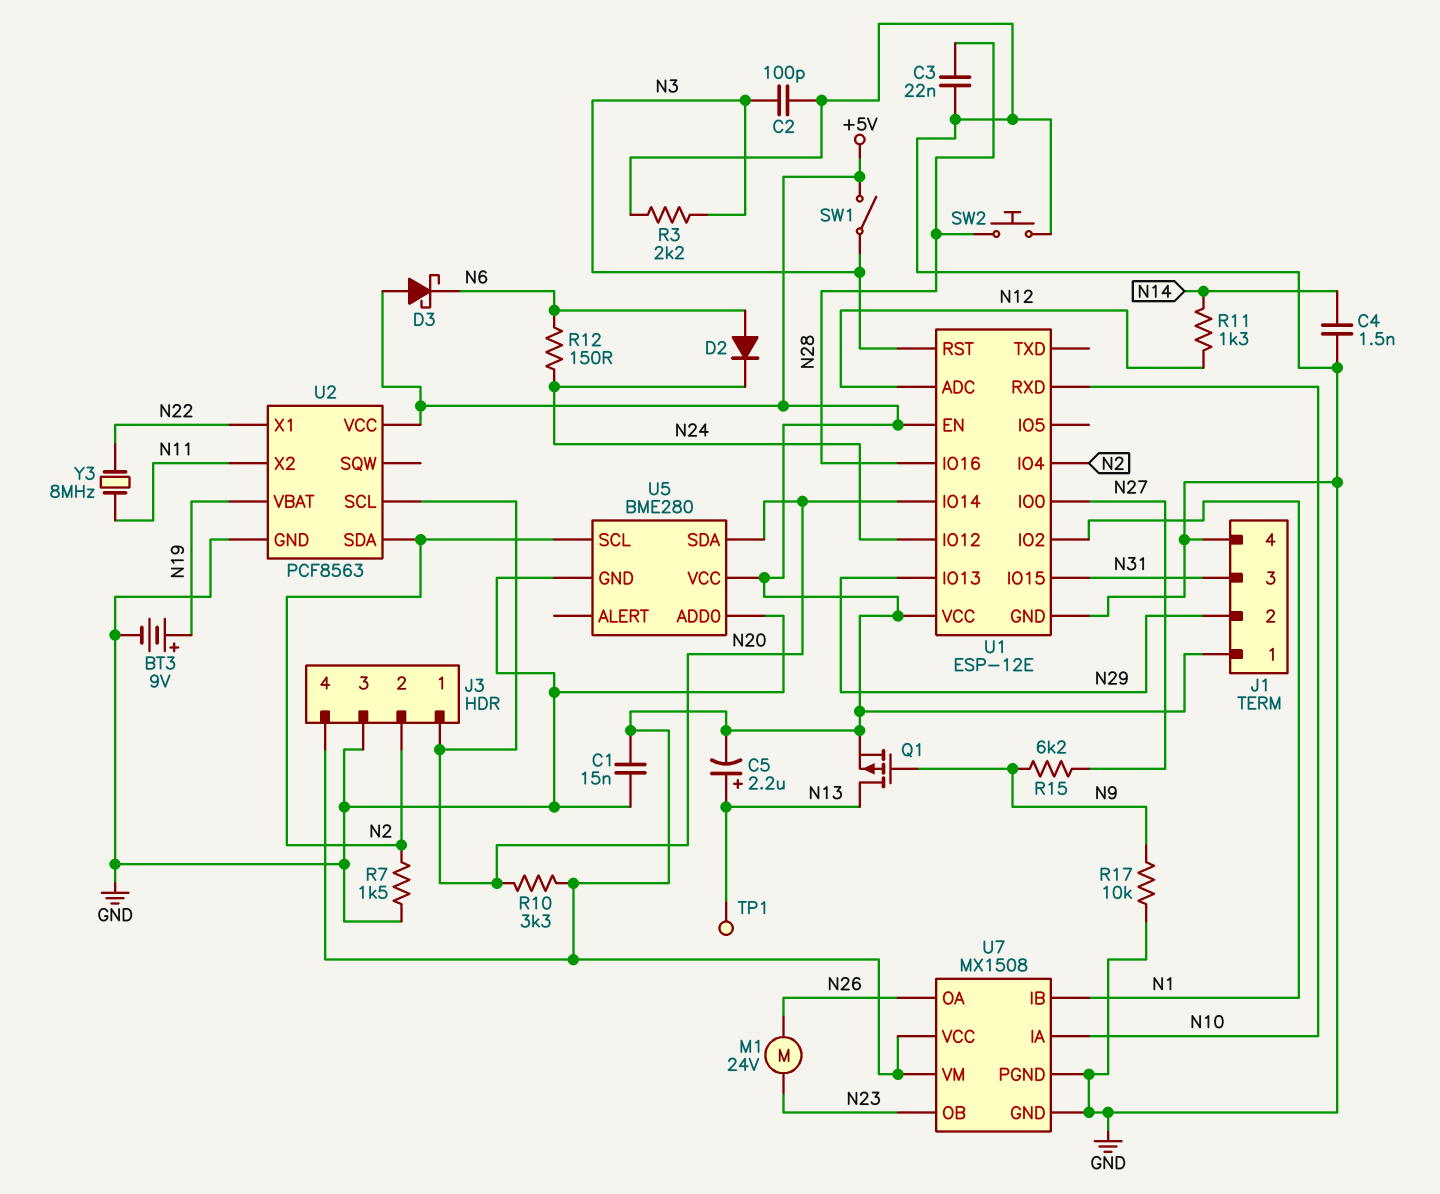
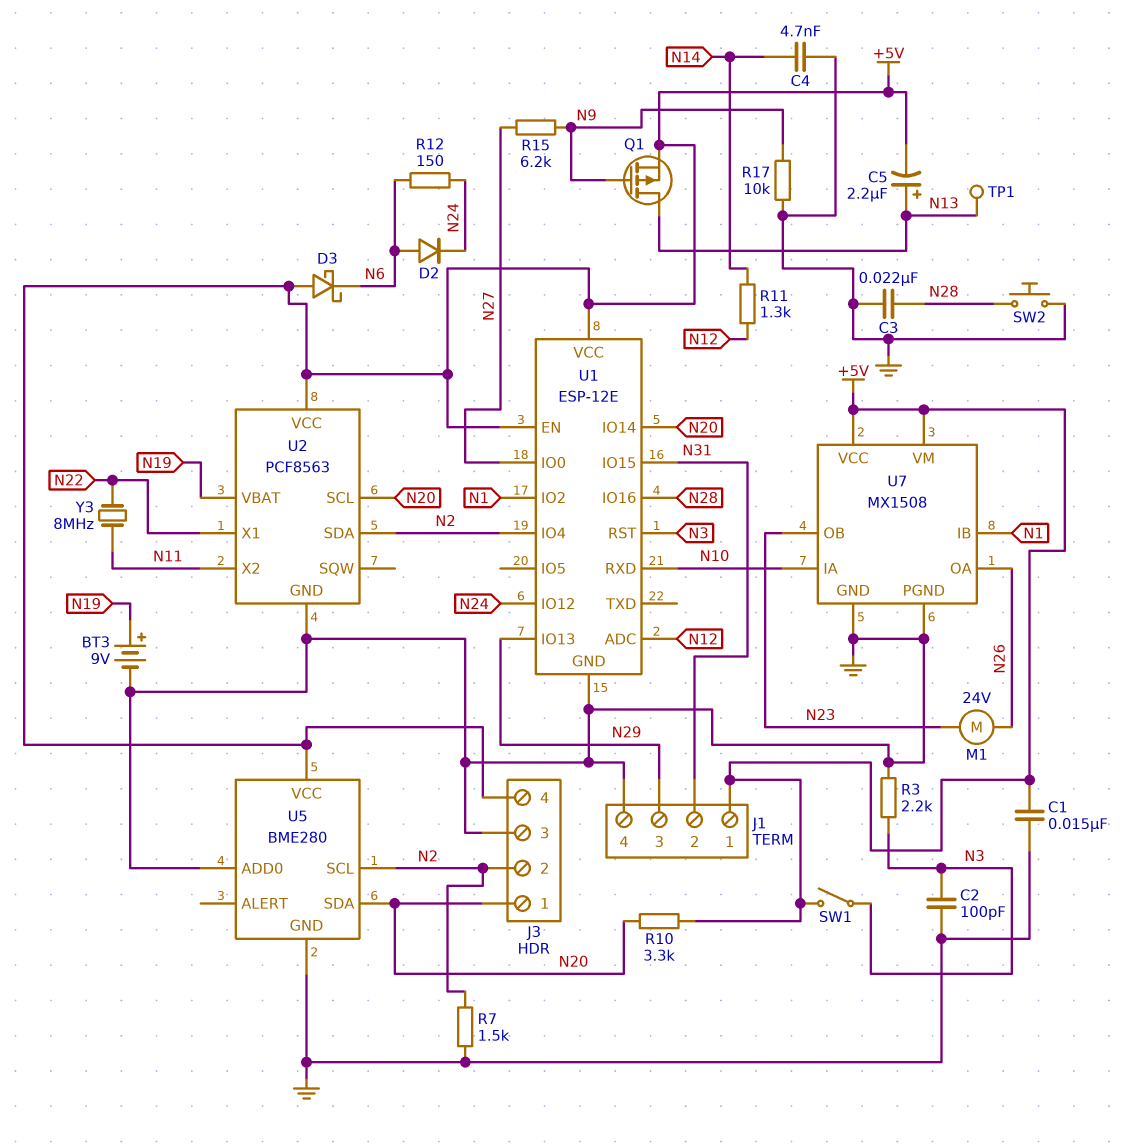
C4: 1.5nF (GND, N14) -> 4.7nF (GND, N14)
J1 pin 2: N29 -> N31
J1 pin 3: N31 -> N29

